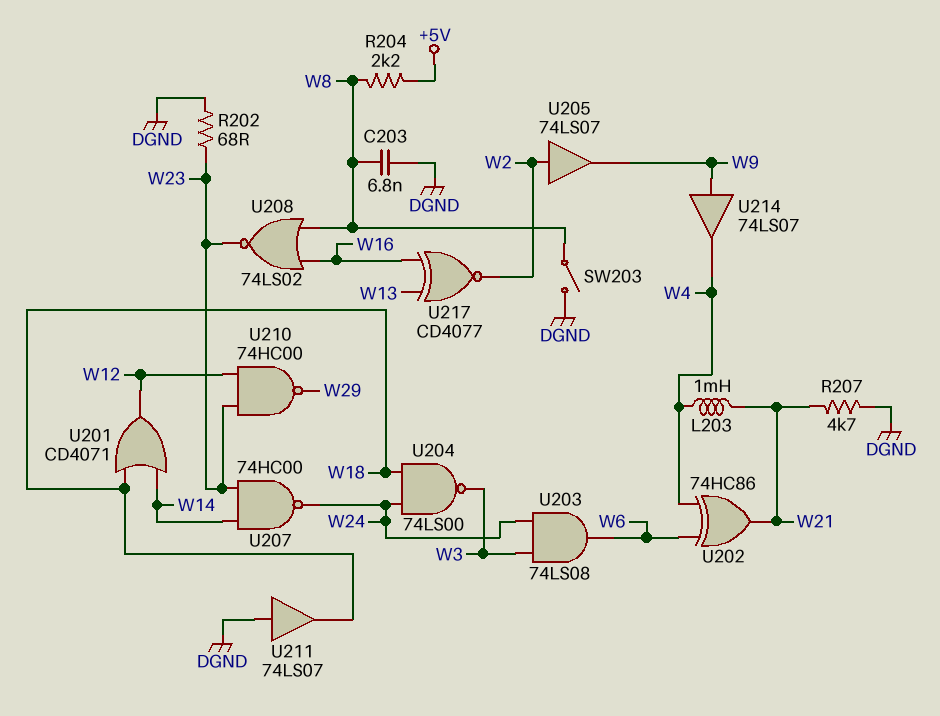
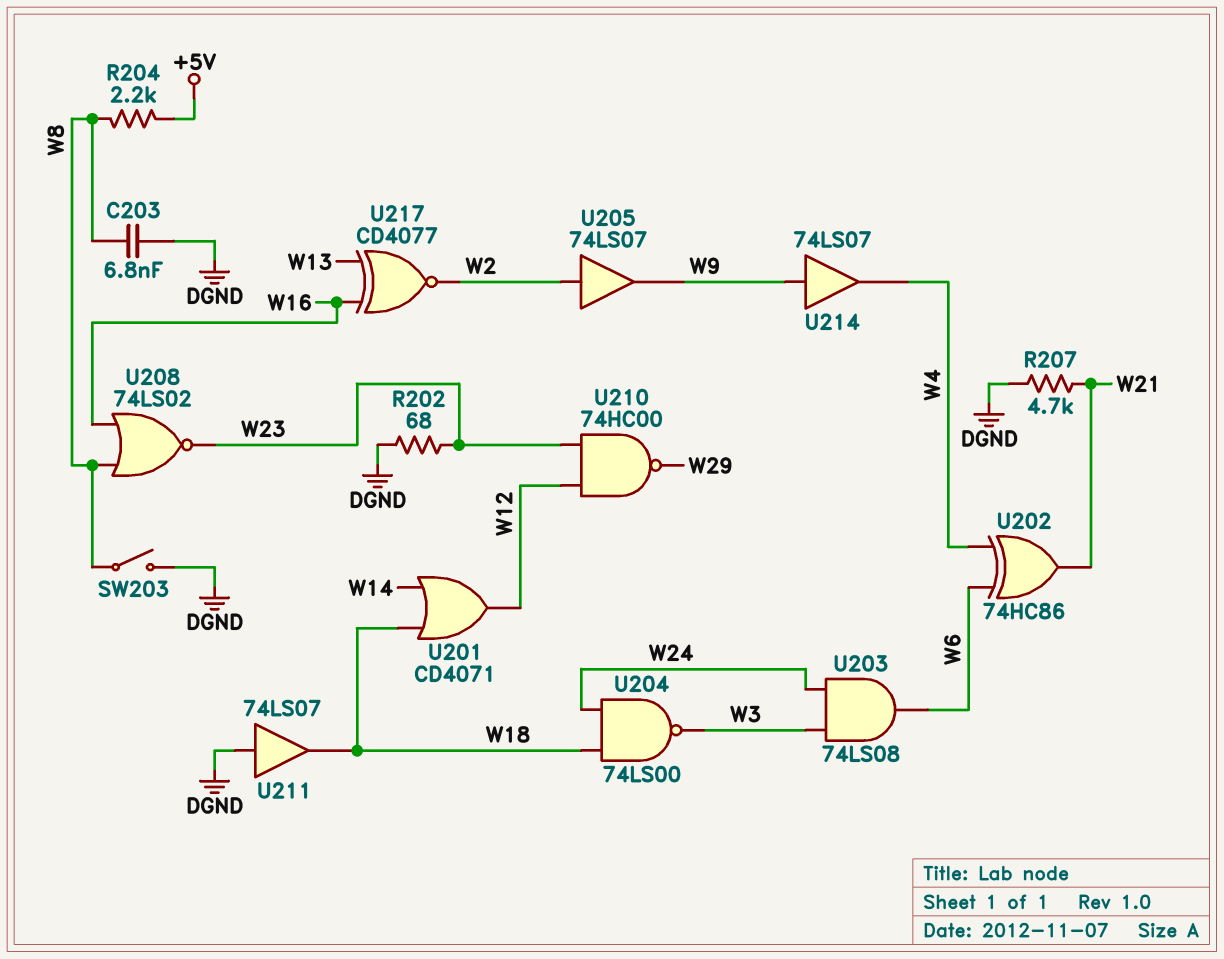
L203: 1mH (W4, W21) -> none
U207: NAND 74HC00 (in W14, in W23, out W24) -> none

